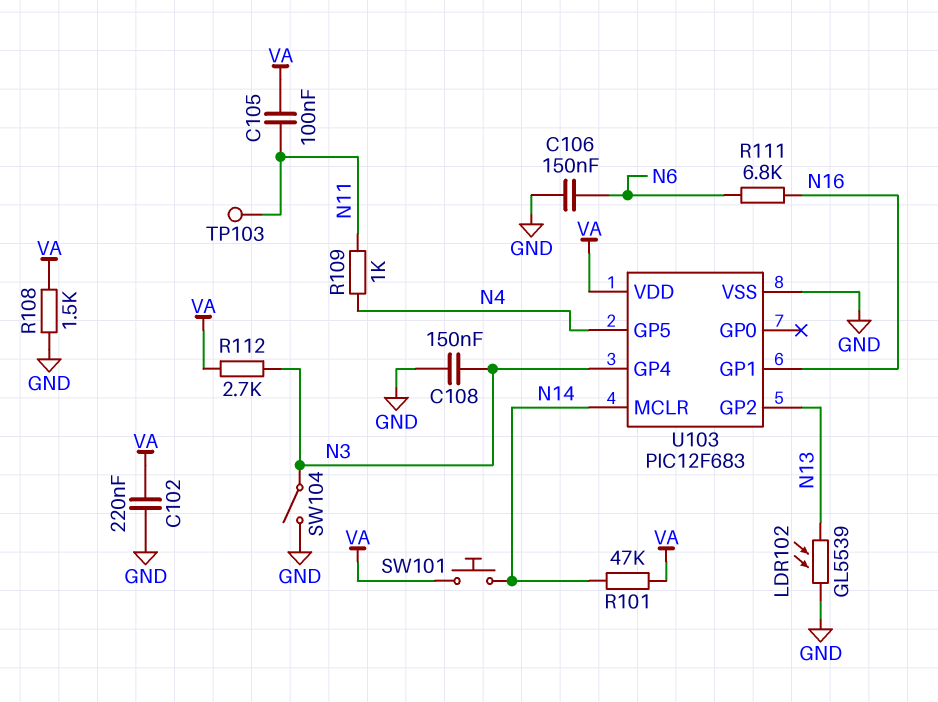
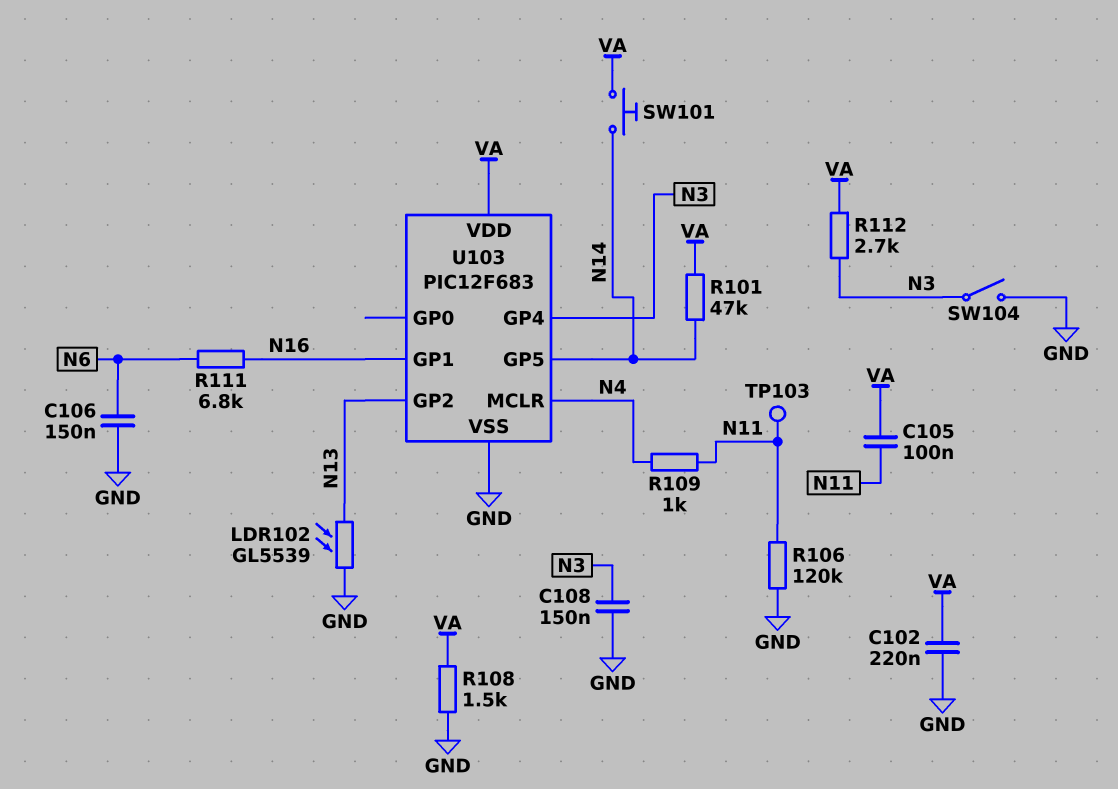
R106: none -> 120k (GND, N11)
U103 pin GP5: N4 -> N14
U103 pin MCLR: N14 -> N4

